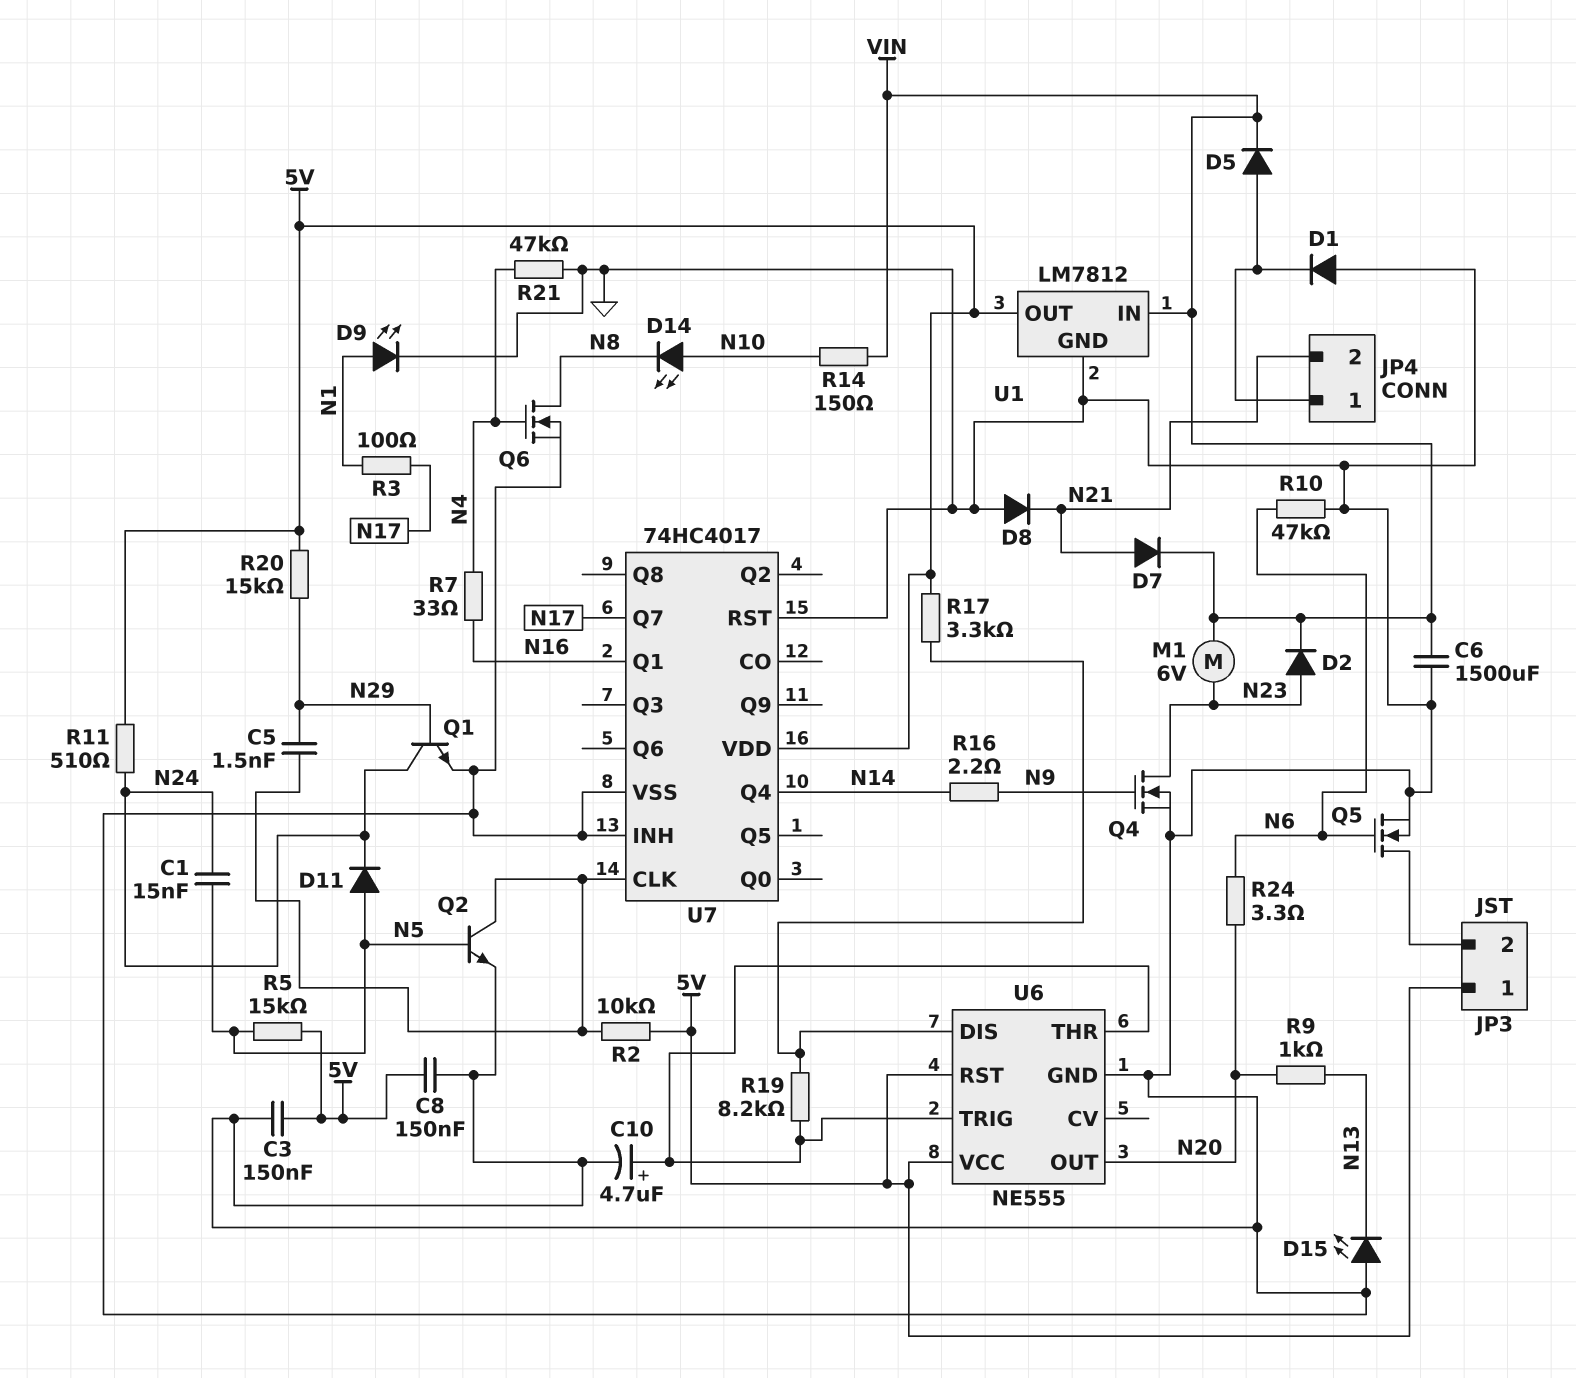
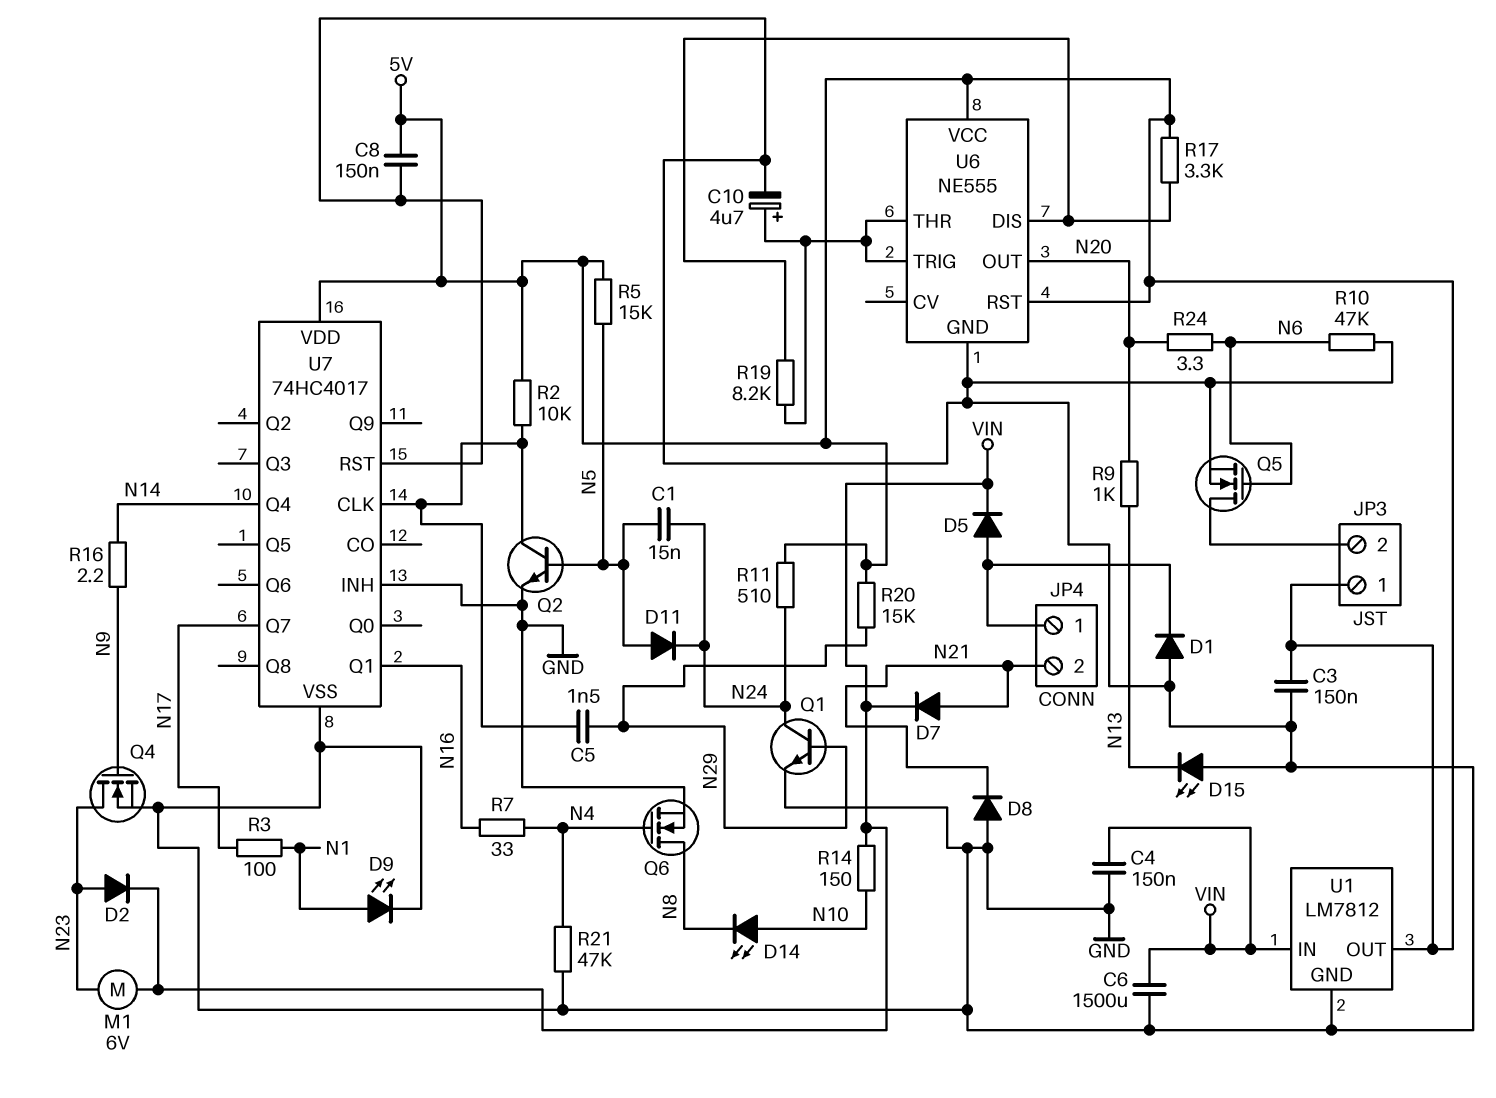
C4: none -> 150nF (GND, VIN)

